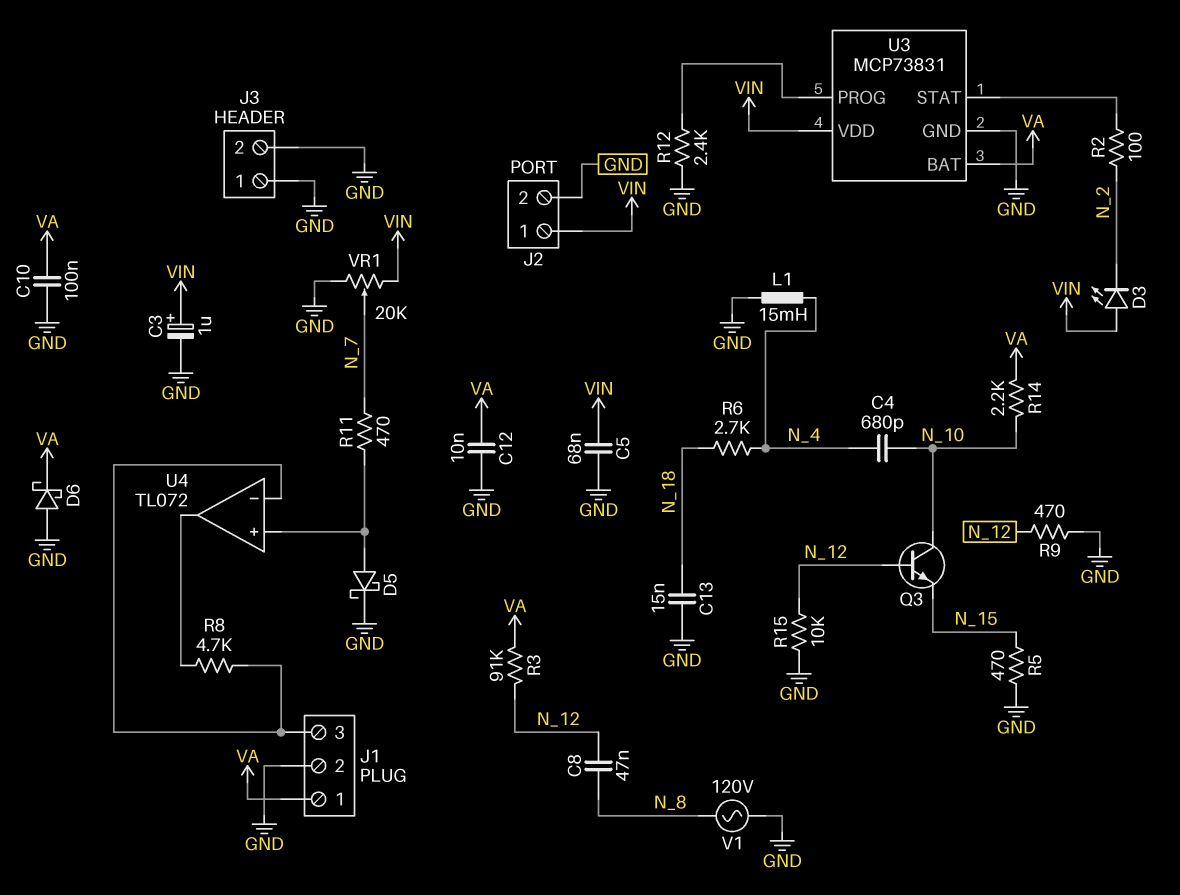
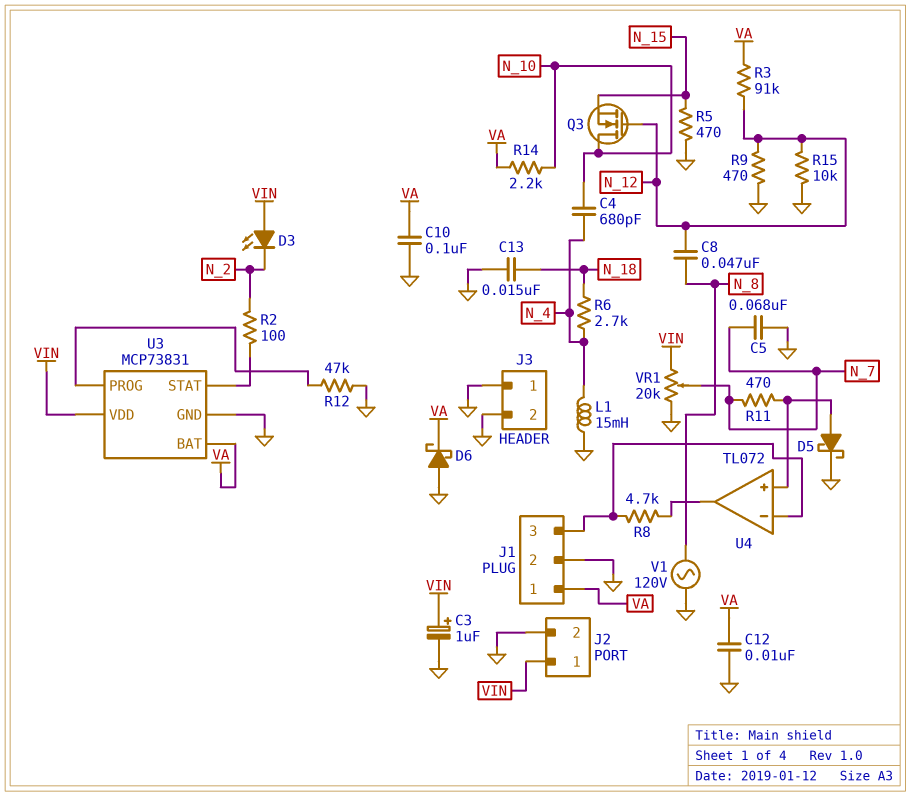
C5: 68nF (GND, VIN) -> 68nF (GND, N_7)
Q3: NPN (B N_12, C N_10, E N_15) -> NMOS (G N_12, D N_10, S N_15)
R12: 2.4k (GND, U3/PROG) -> 47k (GND, U3/PROG)

